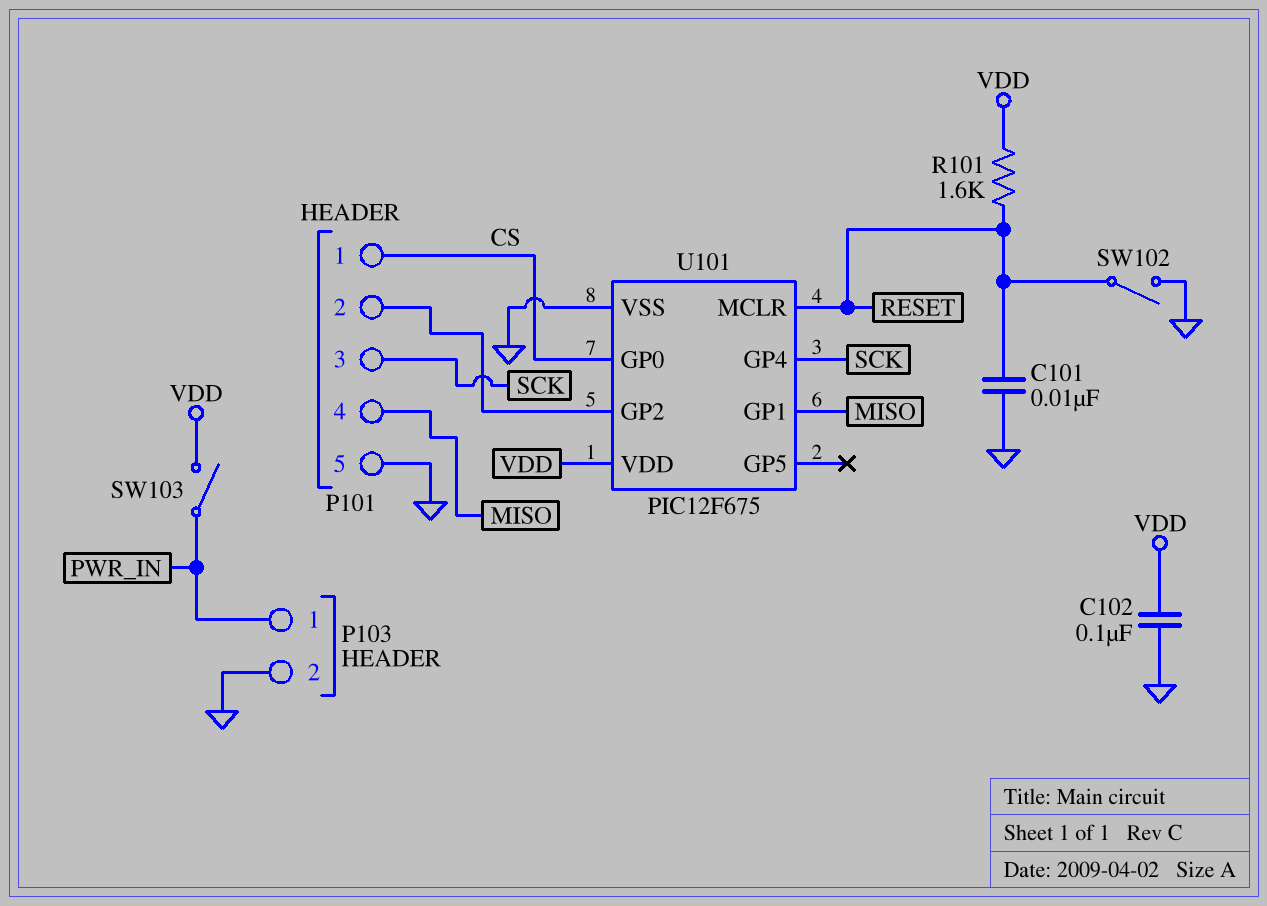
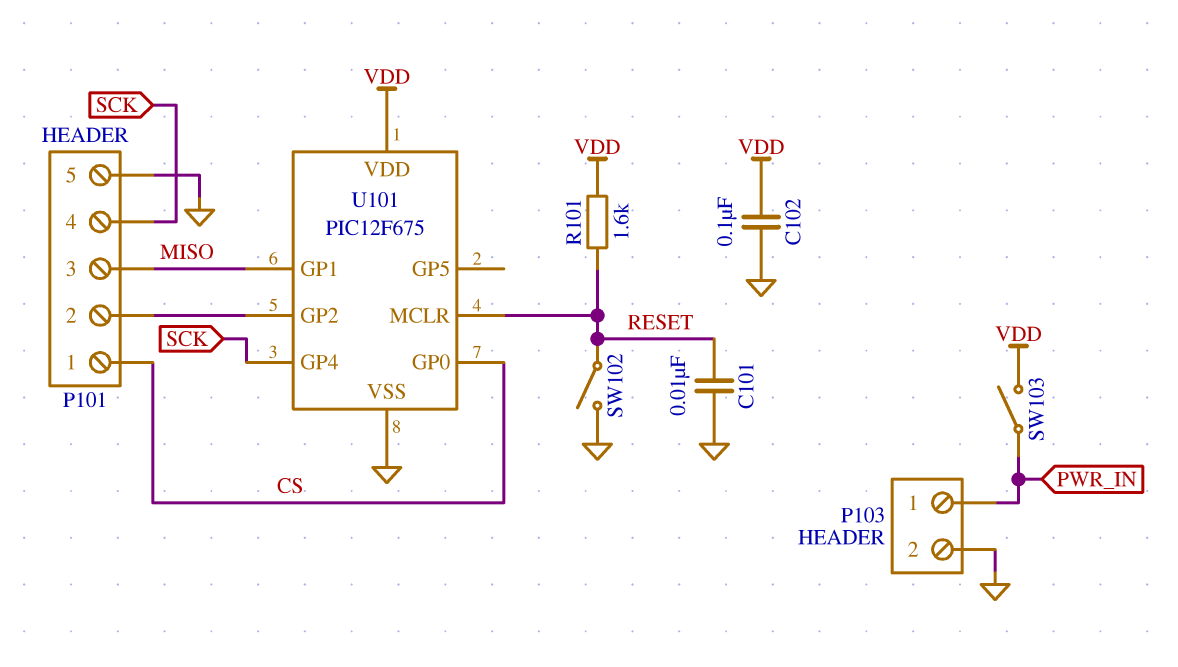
P101 pin 3: SCK -> MISO
P101 pin 4: MISO -> SCK

